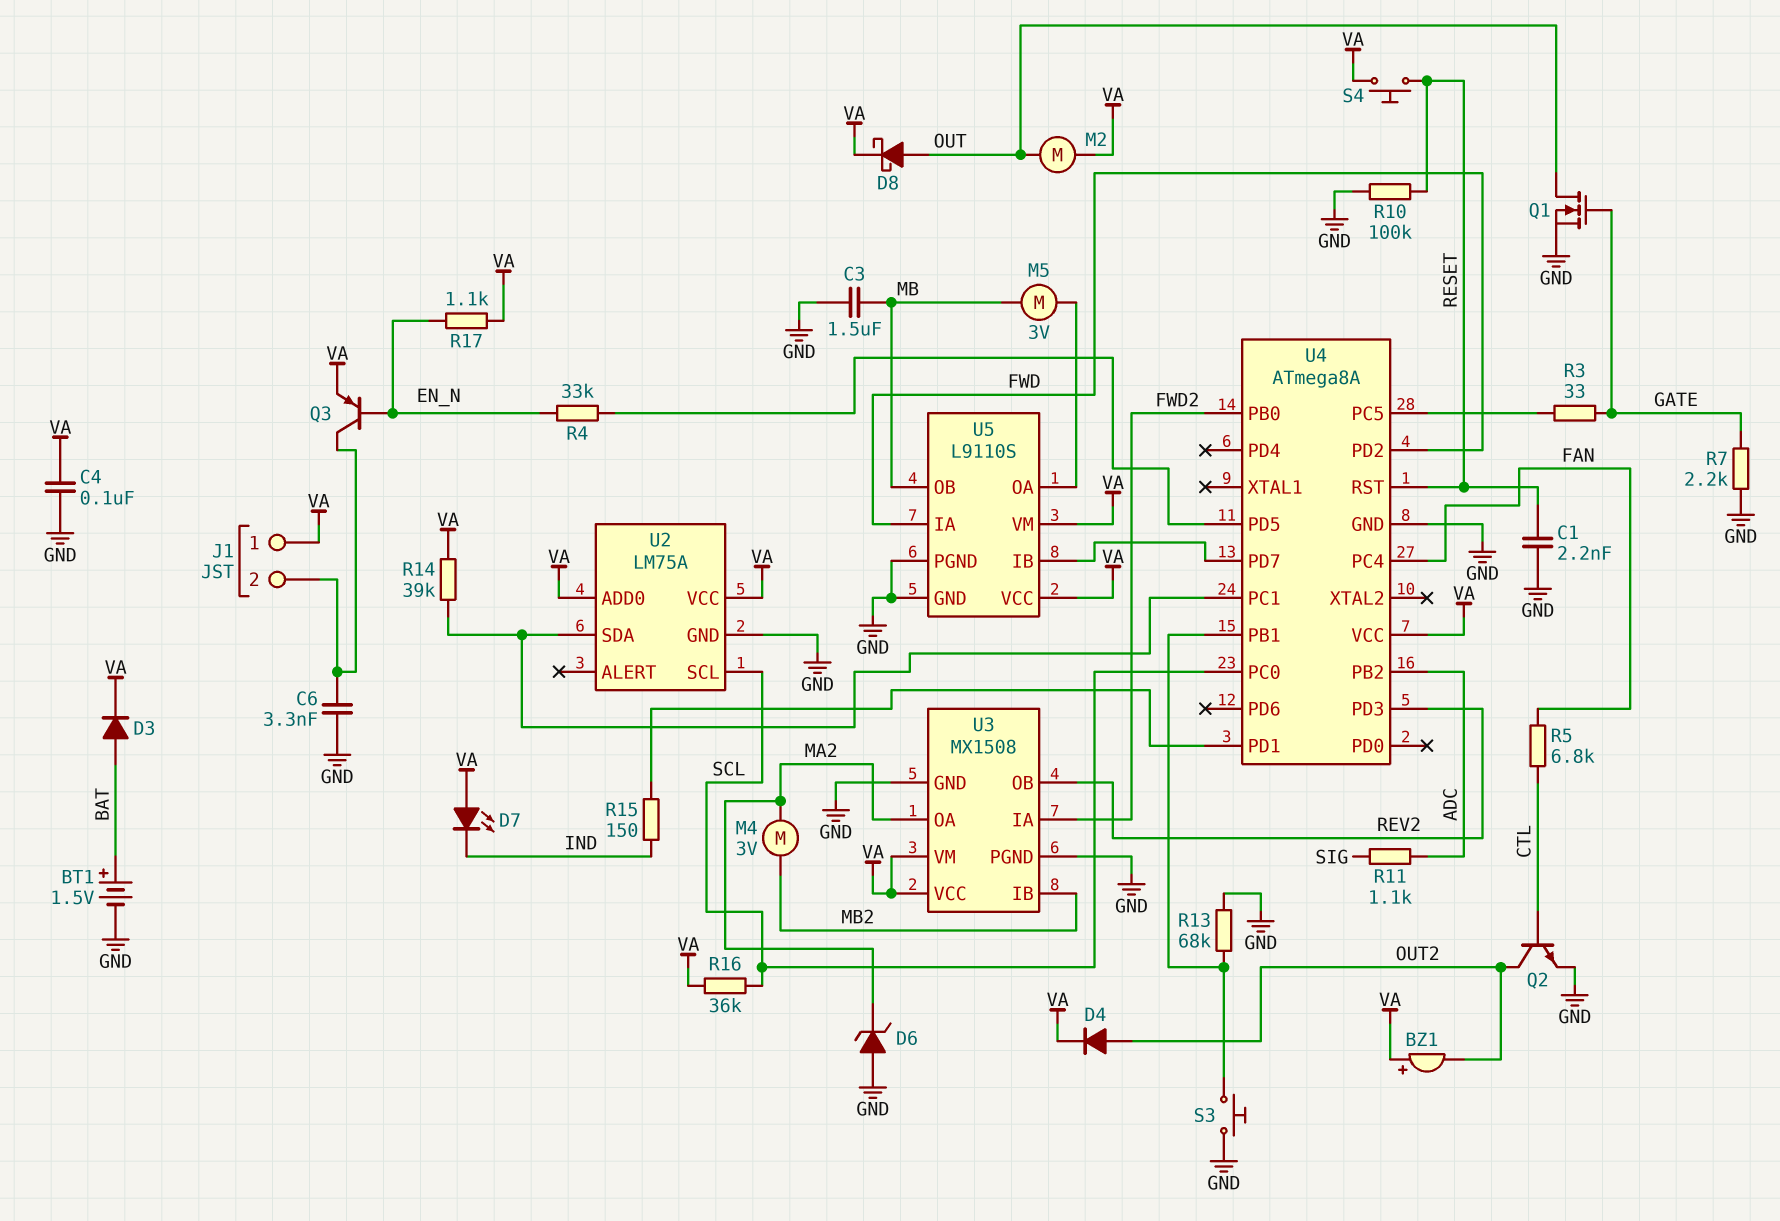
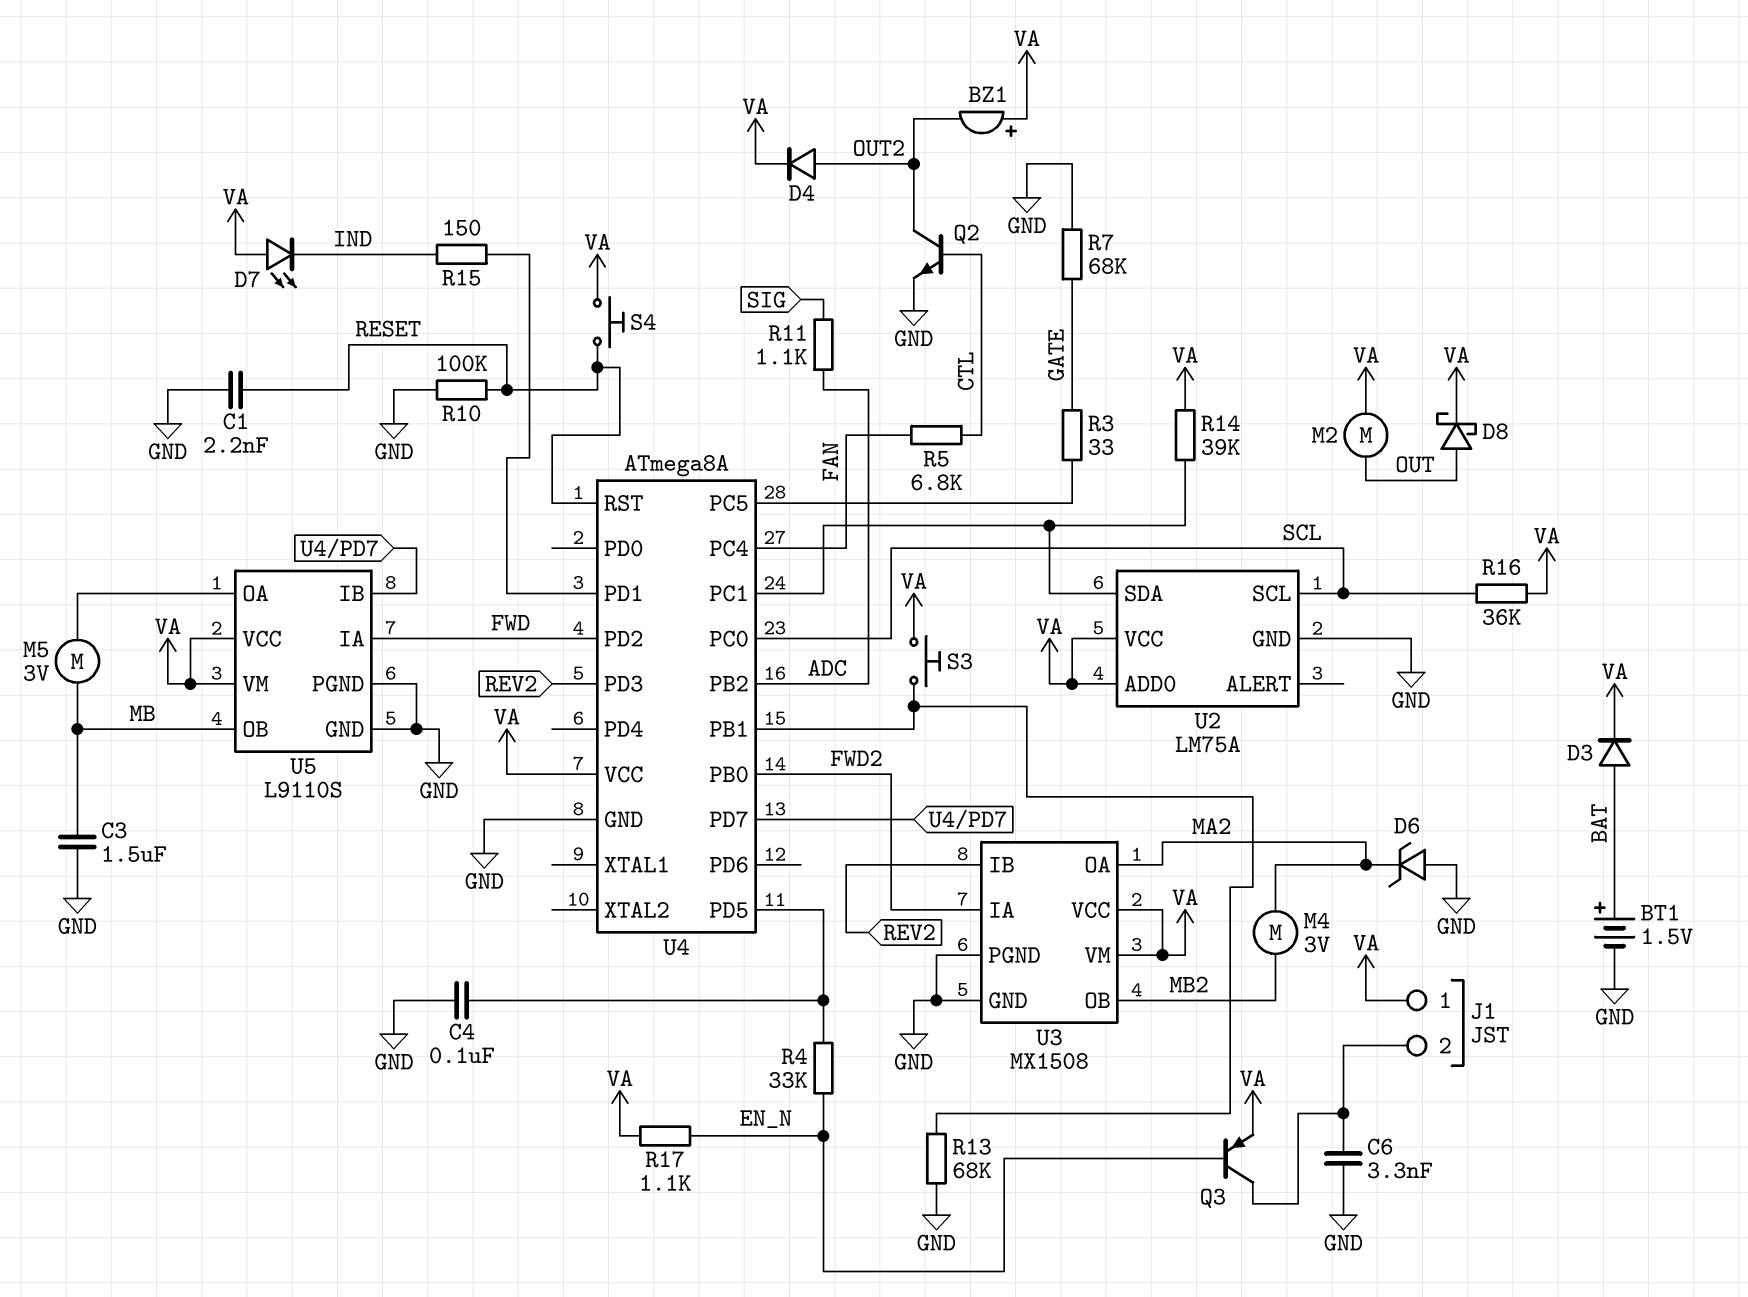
C4: 100nF (GND, VA) -> 100nF (GND, U4/PD5)
Q1: NMOS (G GATE, D OUT, S GND) -> none
R7: 2.2k (GATE, GND) -> 68k (GATE, GND)
S3: button (GND, U4/PB1) -> button (U4/PB1, VA)
U3 pin IB: MB2 -> REV2
U3 pin OB: REV2 -> MB2

